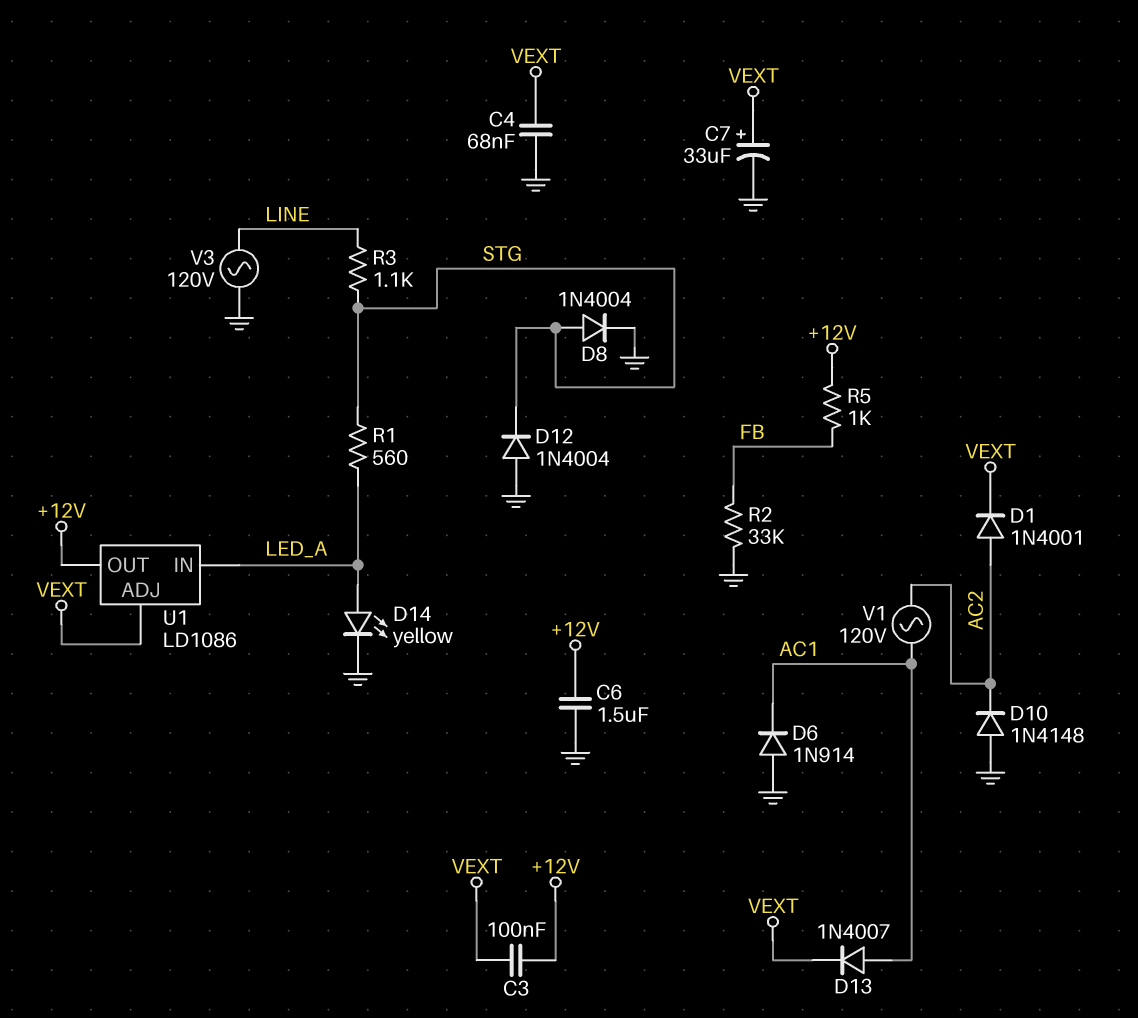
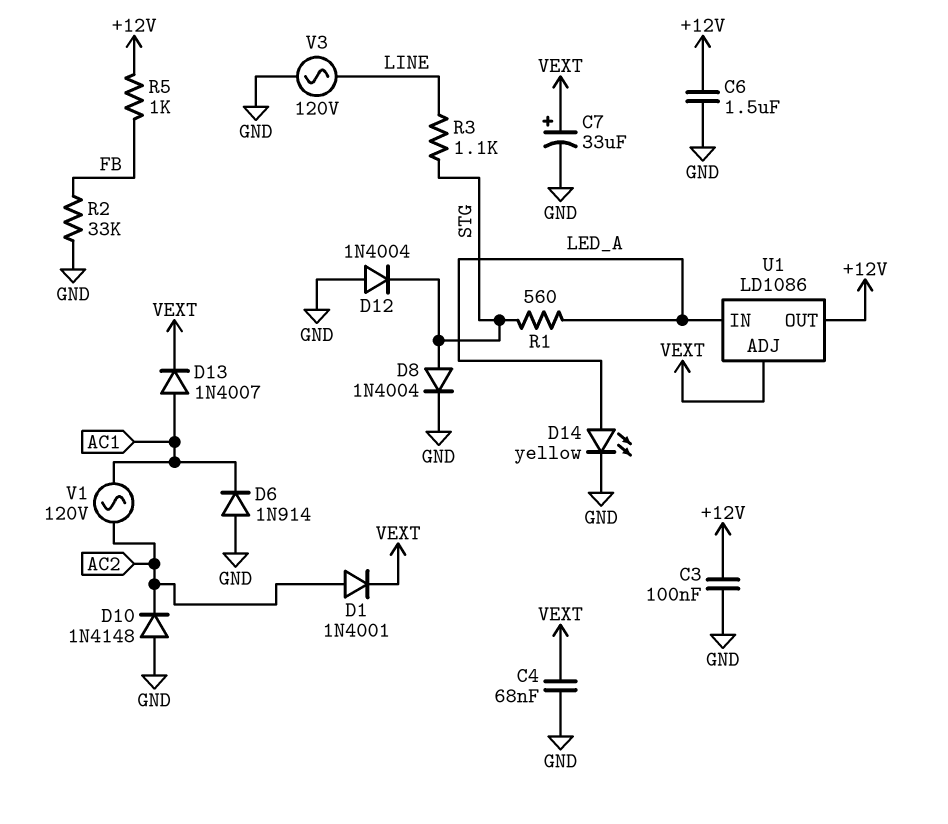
C3: 100nF (+12V, VEXT) -> 100nF (+12V, GND)

